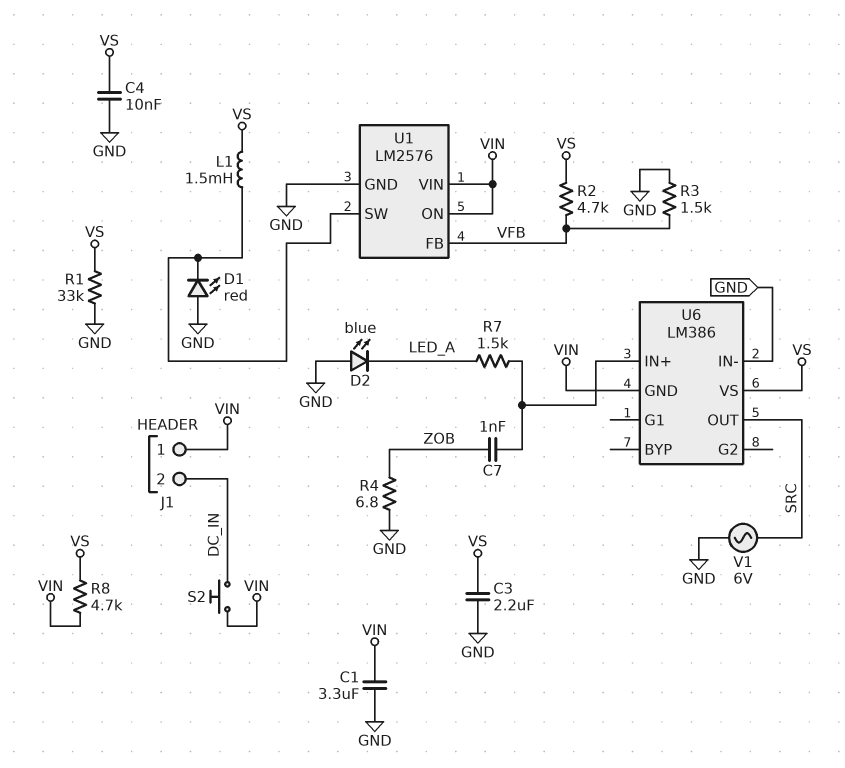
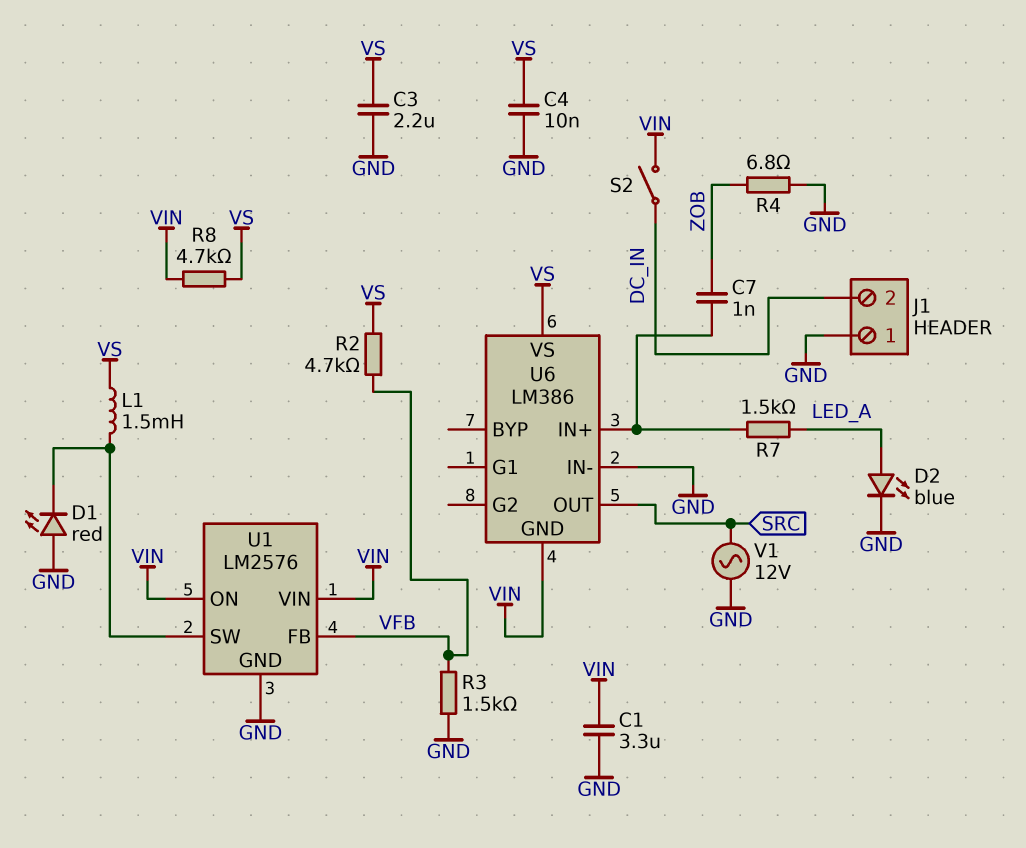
D2: LED blue (A GND, K LED_A) -> LED blue (A LED_A, K GND)
J1 pin 1: VIN -> GND
R1: 33k (GND, VS) -> none
S2: button (DC_IN, VIN) -> switch (DC_IN, VIN)
V1: AC 6V (GND, SRC) -> AC 12V (GND, SRC)

